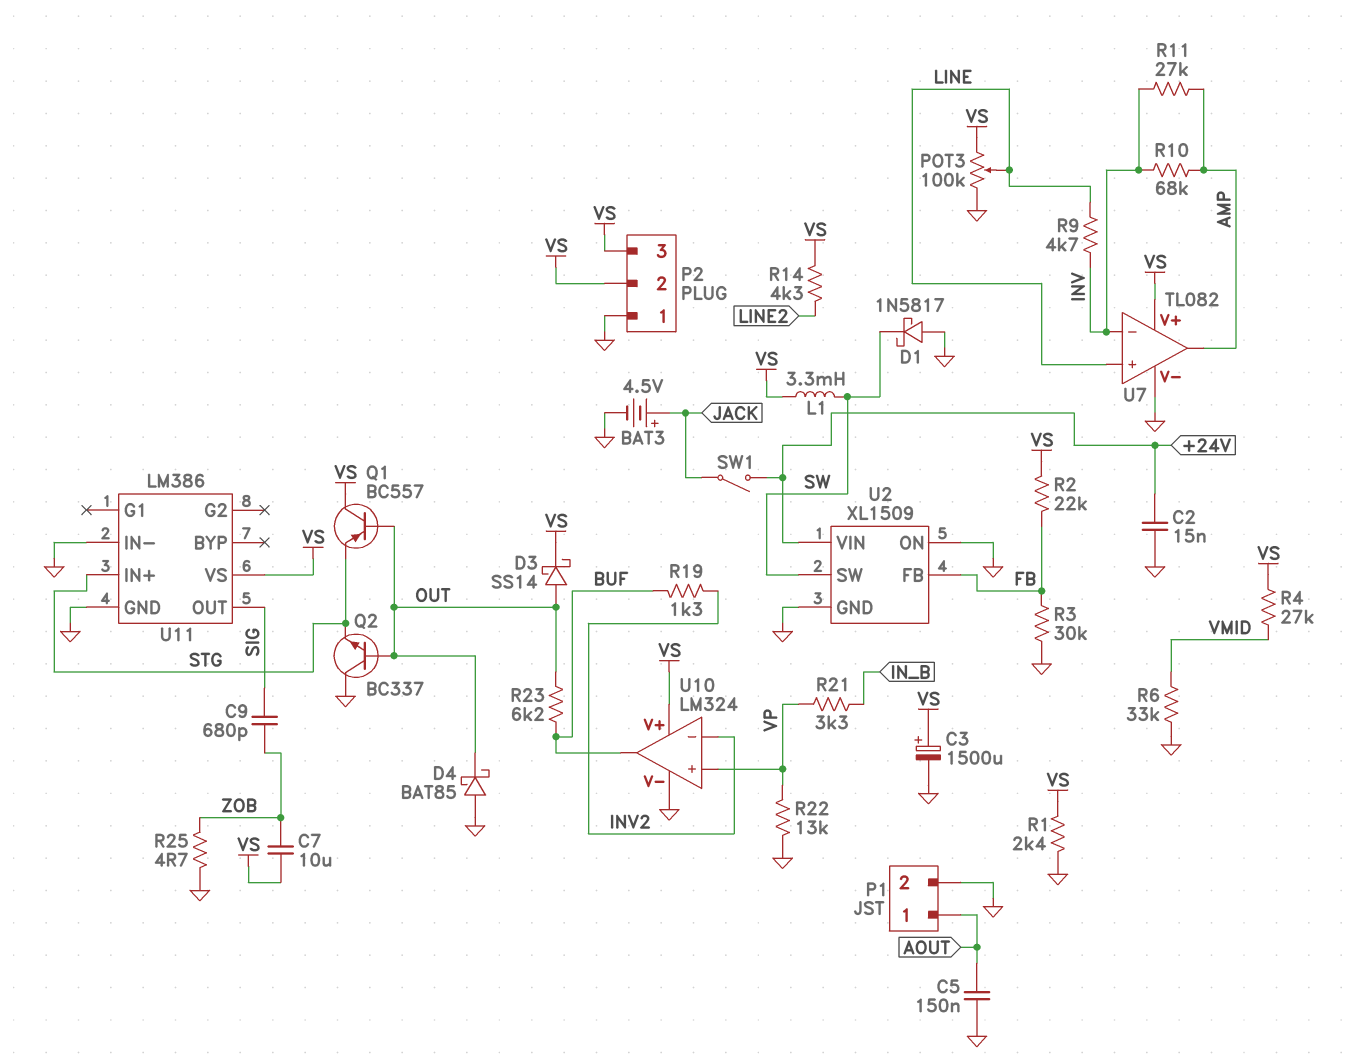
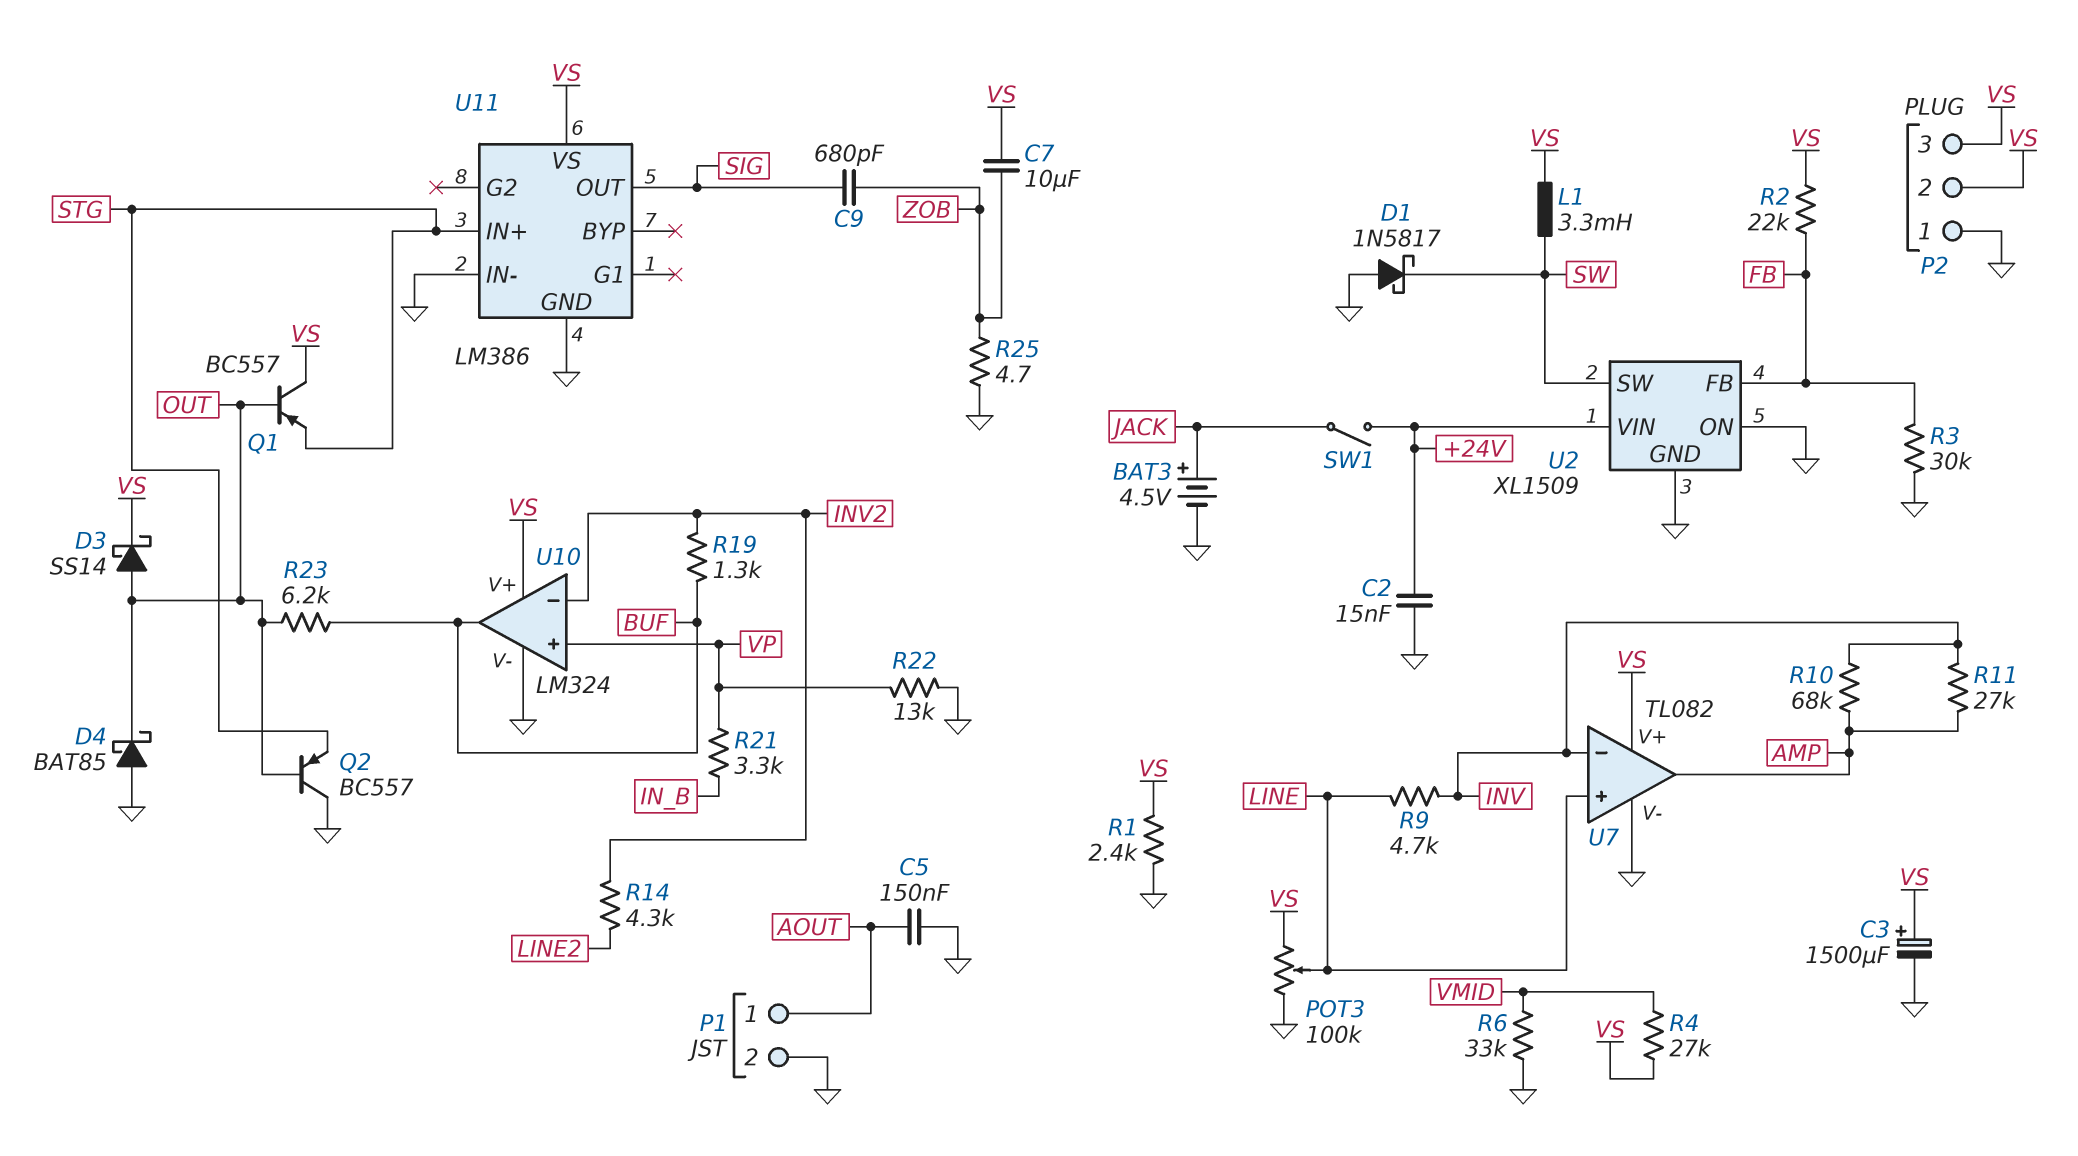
Q2: NPN BC337 (B OUT, C GND, E STG) -> PNP BC557 (B OUT, C GND, E STG)
R14: 4.3k (LINE2, VS) -> 4.3k (INV2, LINE2)

